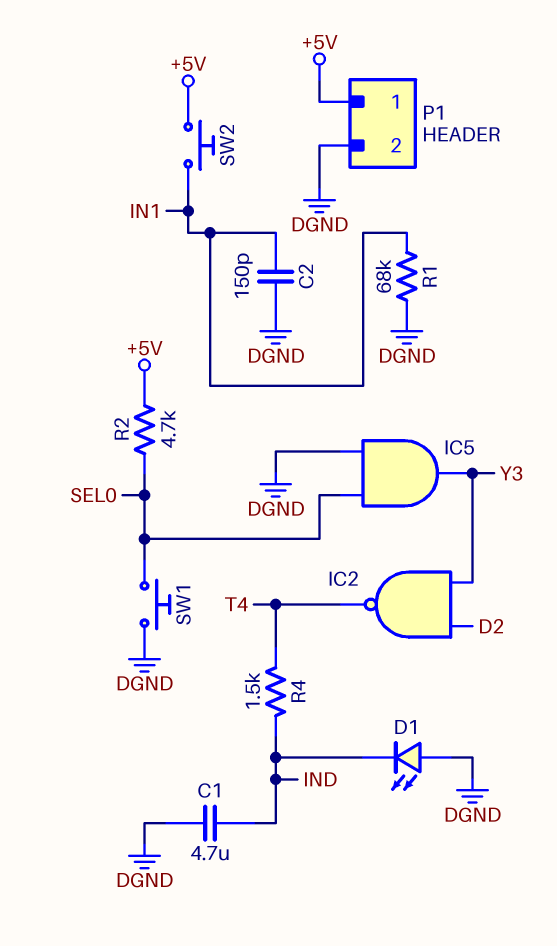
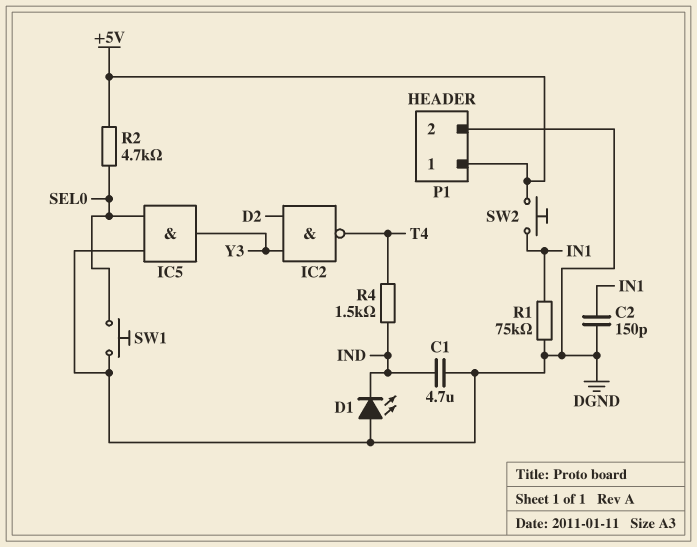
R1: 68k (DGND, IN1) -> 75k (DGND, IN1)

